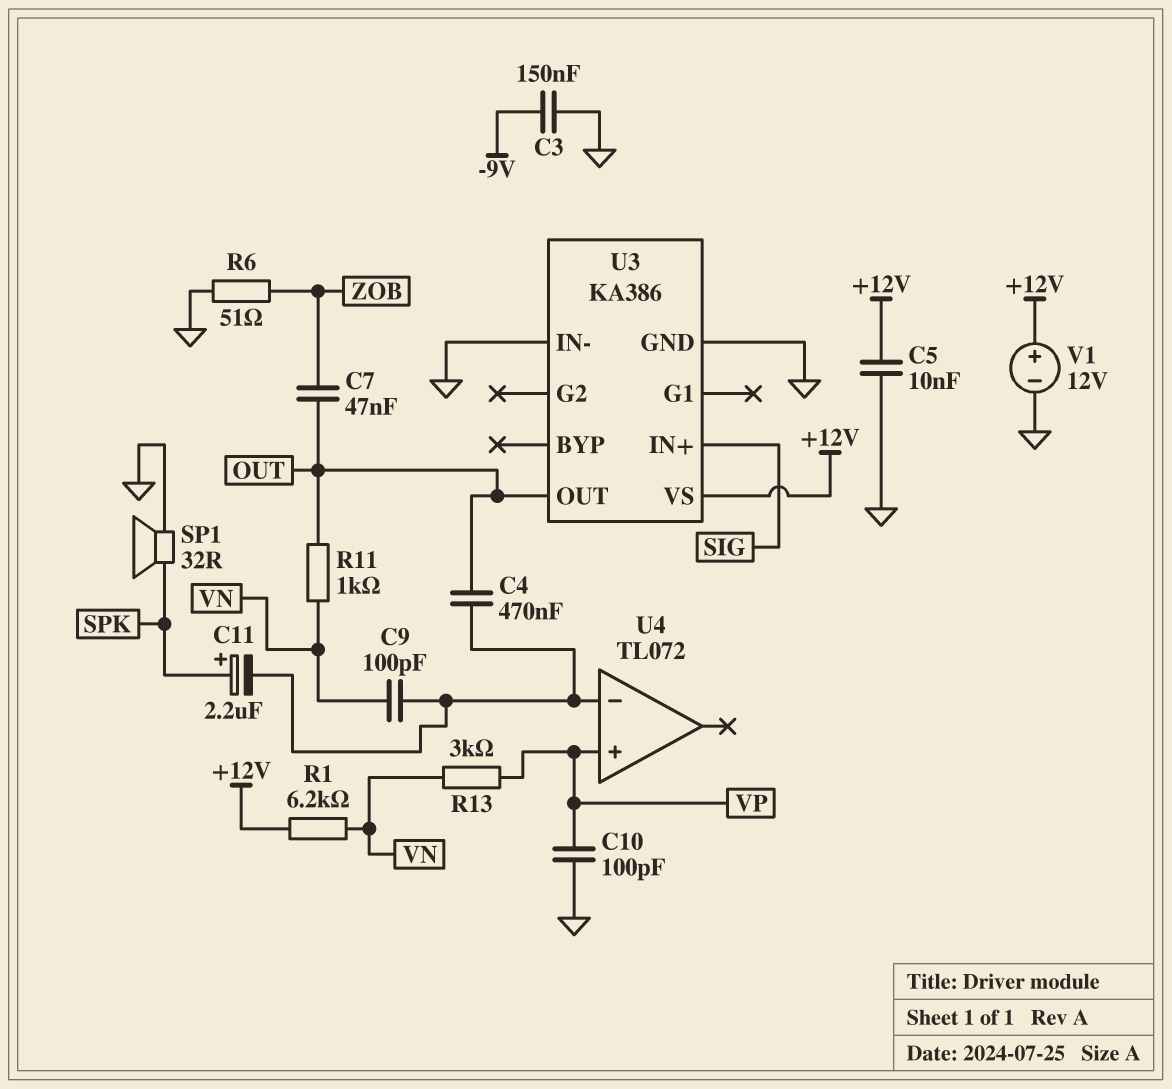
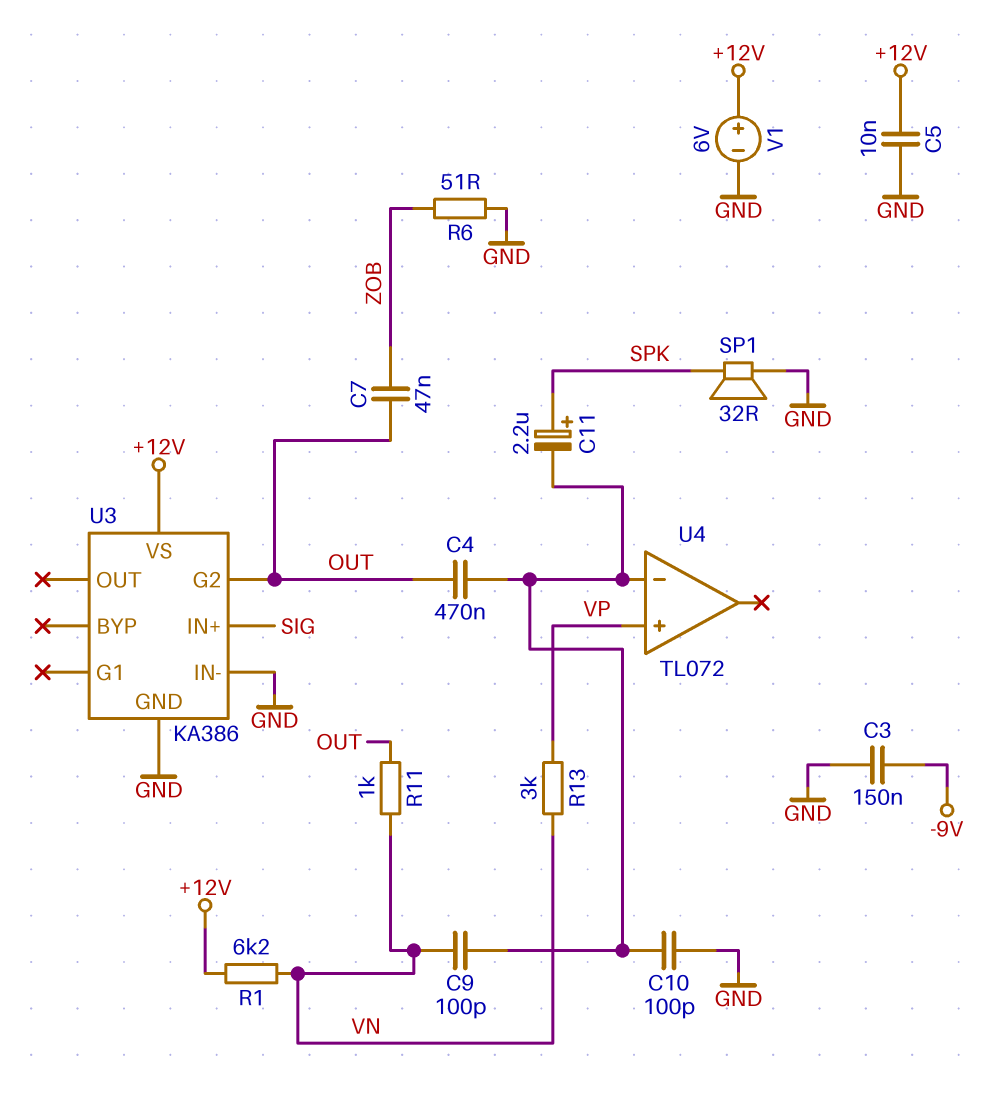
C10: 100pF (GND, VP) -> 100pF (GND, U4/in-)
U3 pin G2: none -> OUT
U3 pin OUT: OUT -> none
V1: 12V (plus +12V, minus GND) -> 6V (plus +12V, minus GND)

